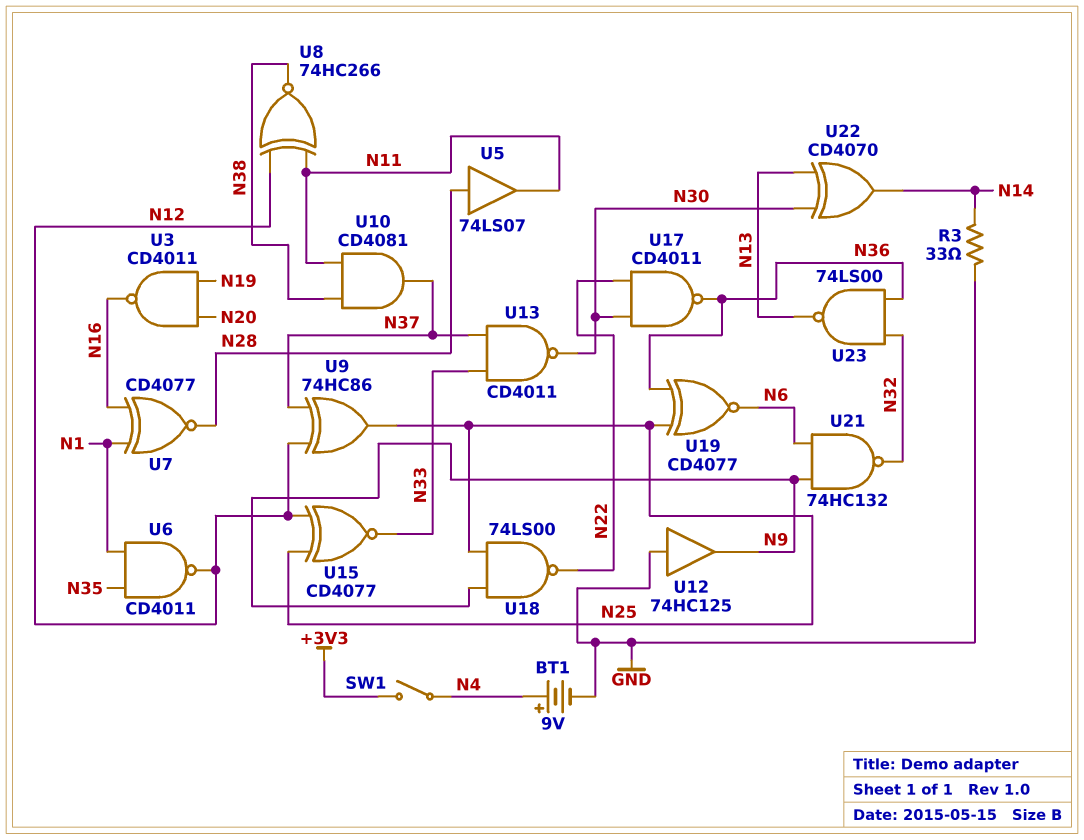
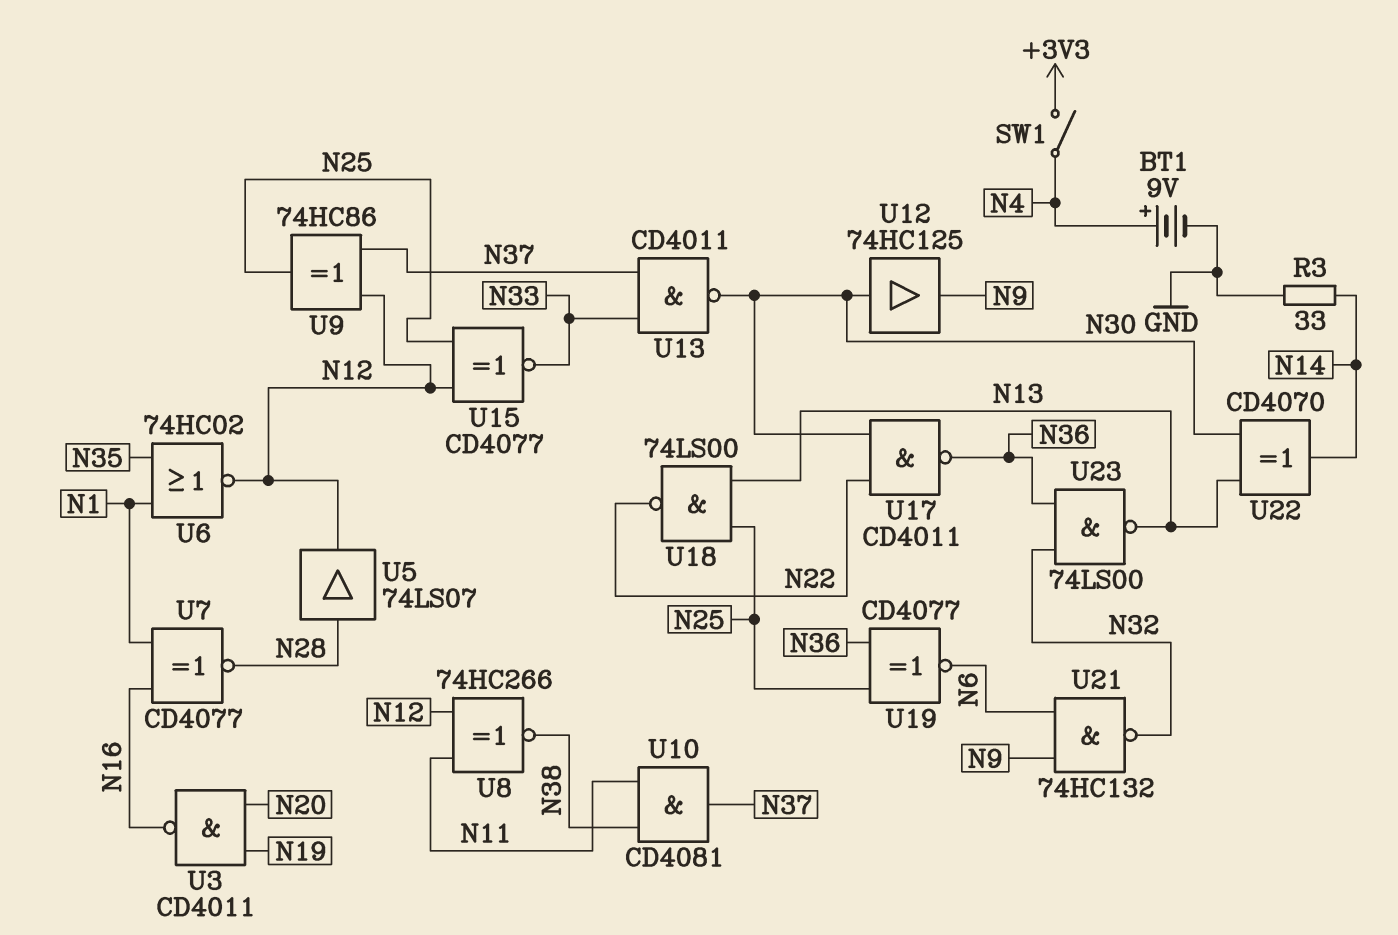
U5: buffer 74LS07 (in N28, out N11) -> buffer 74LS07 (in N28, out N12)
U6: NAND CD4011 (in N1, in N35, out N12) -> NOR 74HC02 (in N1, in N35, out N12)
U12: buffer 74HC125 (in GND, out N9) -> buffer 74HC125 (in N30, out N9)
U18: NAND 74LS00 (in N9, in N25, out N22) -> NAND 74LS00 (in N13, in N25, out N22)

